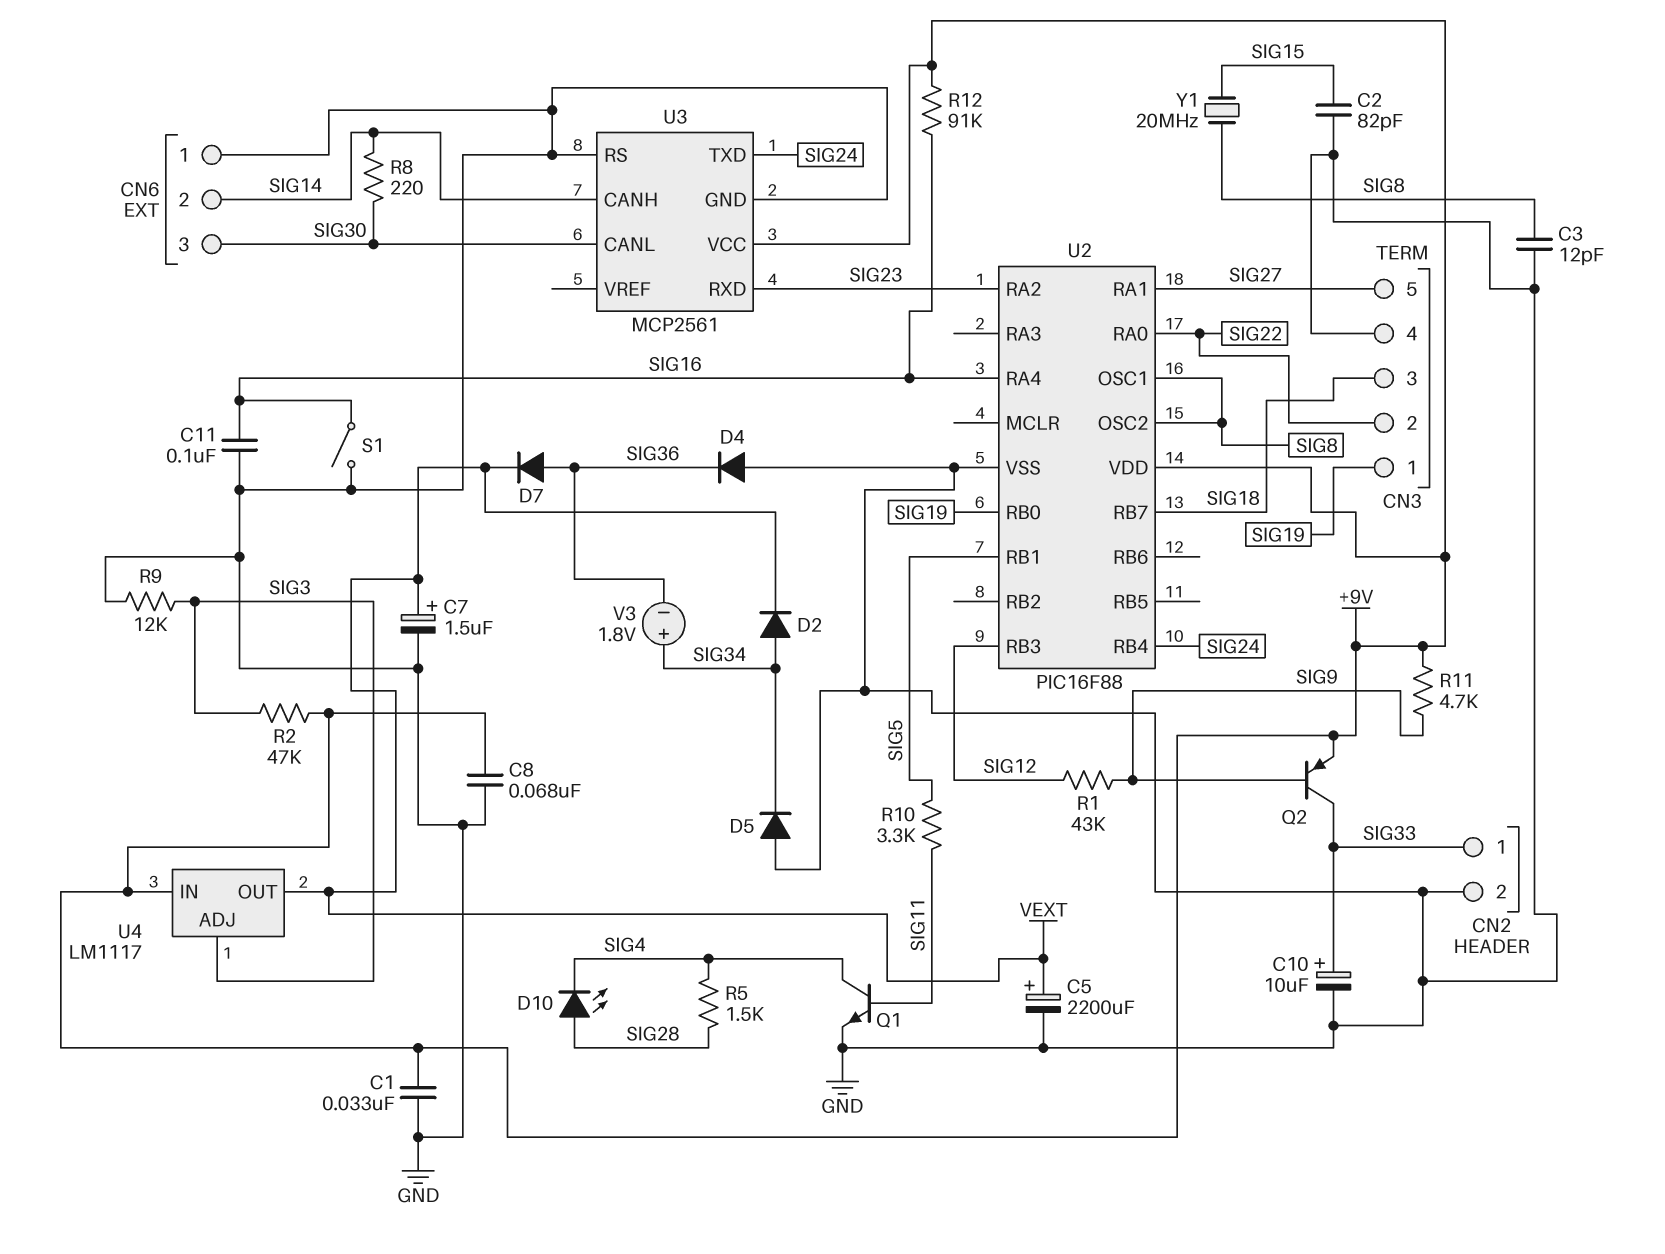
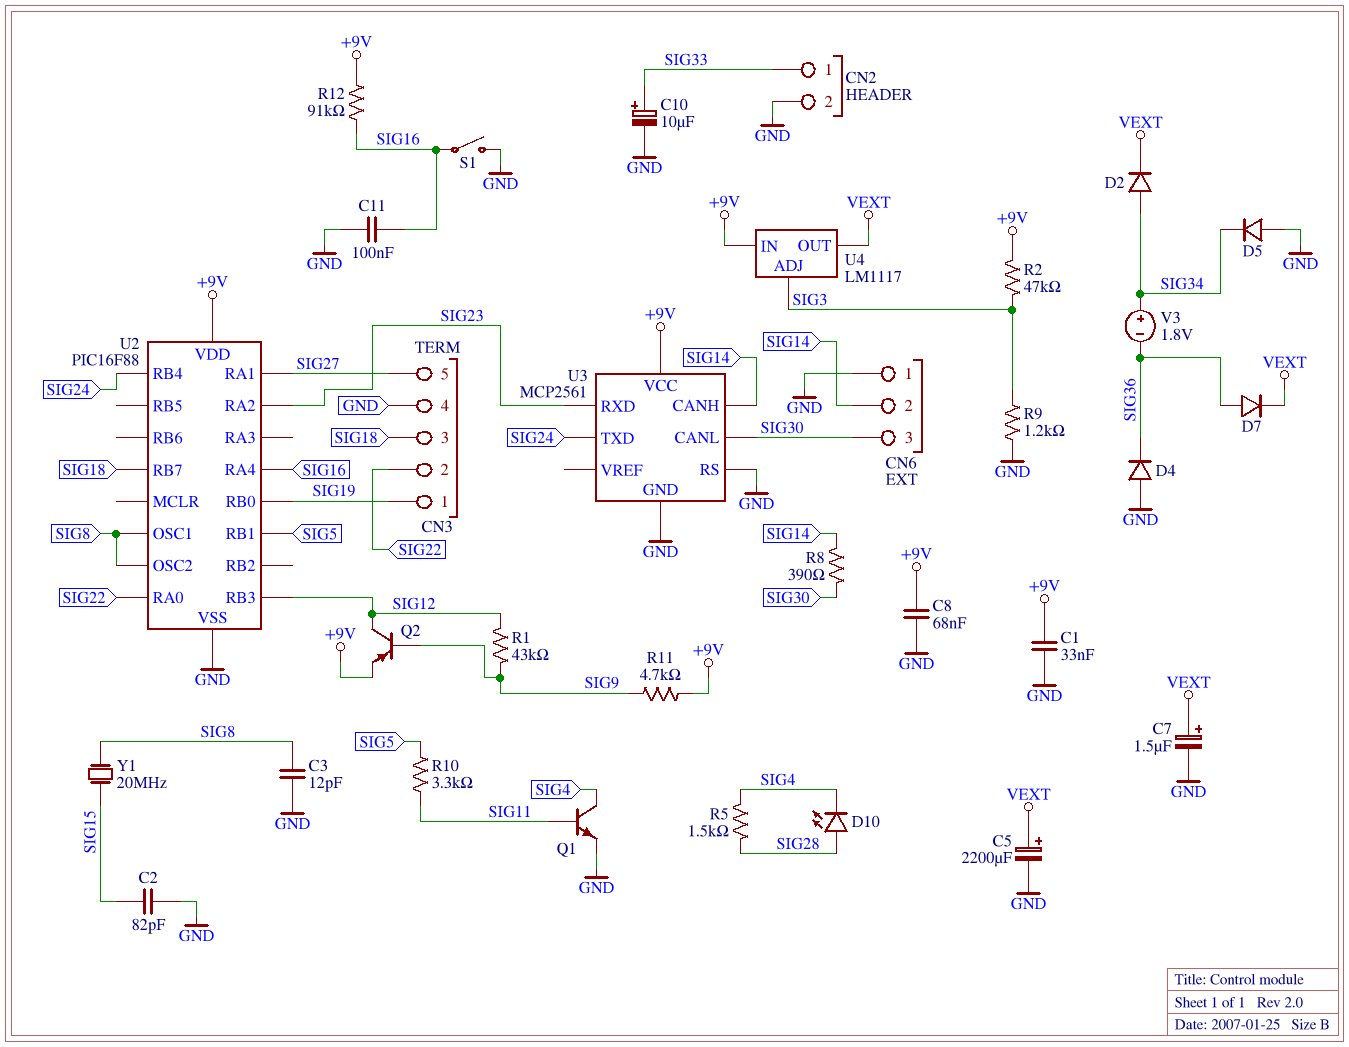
Q2: PNP (B SIG9, C SIG33, E +9V) -> PNP (B SIG9, C SIG12, E +9V)
R8: 220 (SIG14, SIG30) -> 390 (SIG14, SIG30)
R9: 12k (GND, SIG3) -> 1.2k (GND, SIG3)

